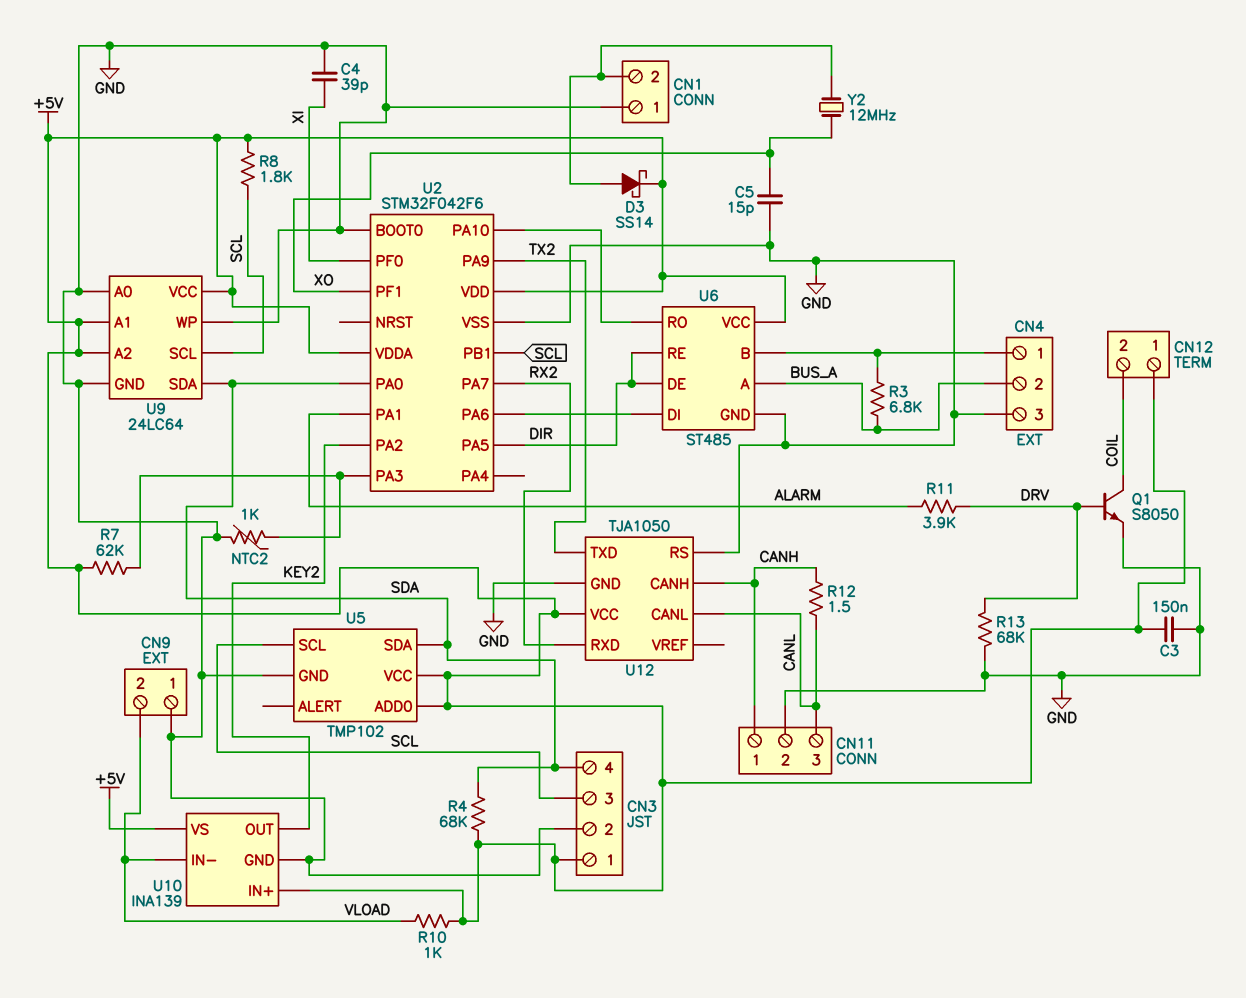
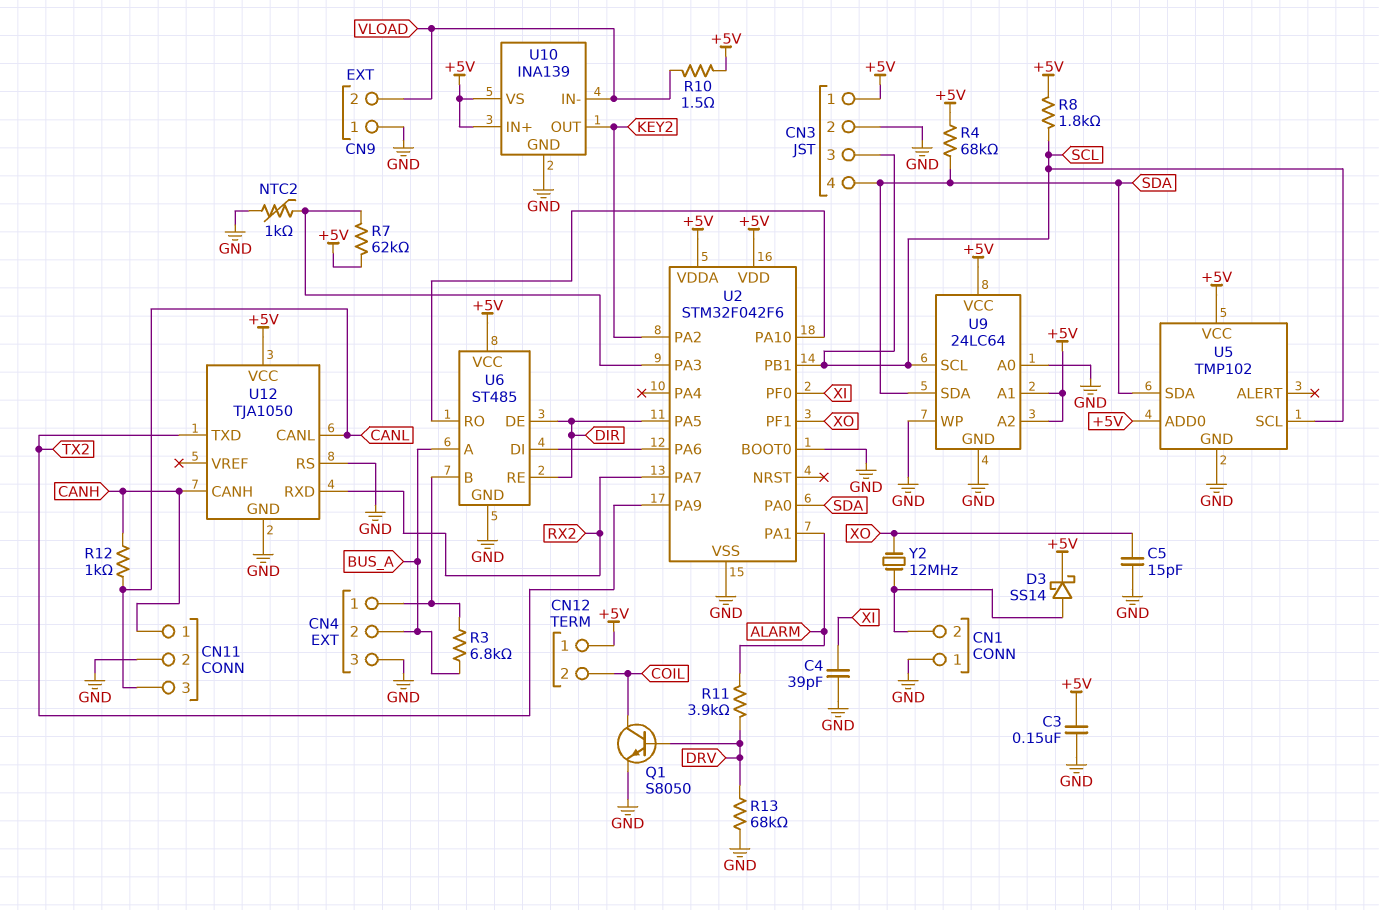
R10: 1k (+5V, VLOAD) -> 1.5 (+5V, VLOAD)
R12: 1.5 (CANH, CANL) -> 1k (CANH, CANL)

